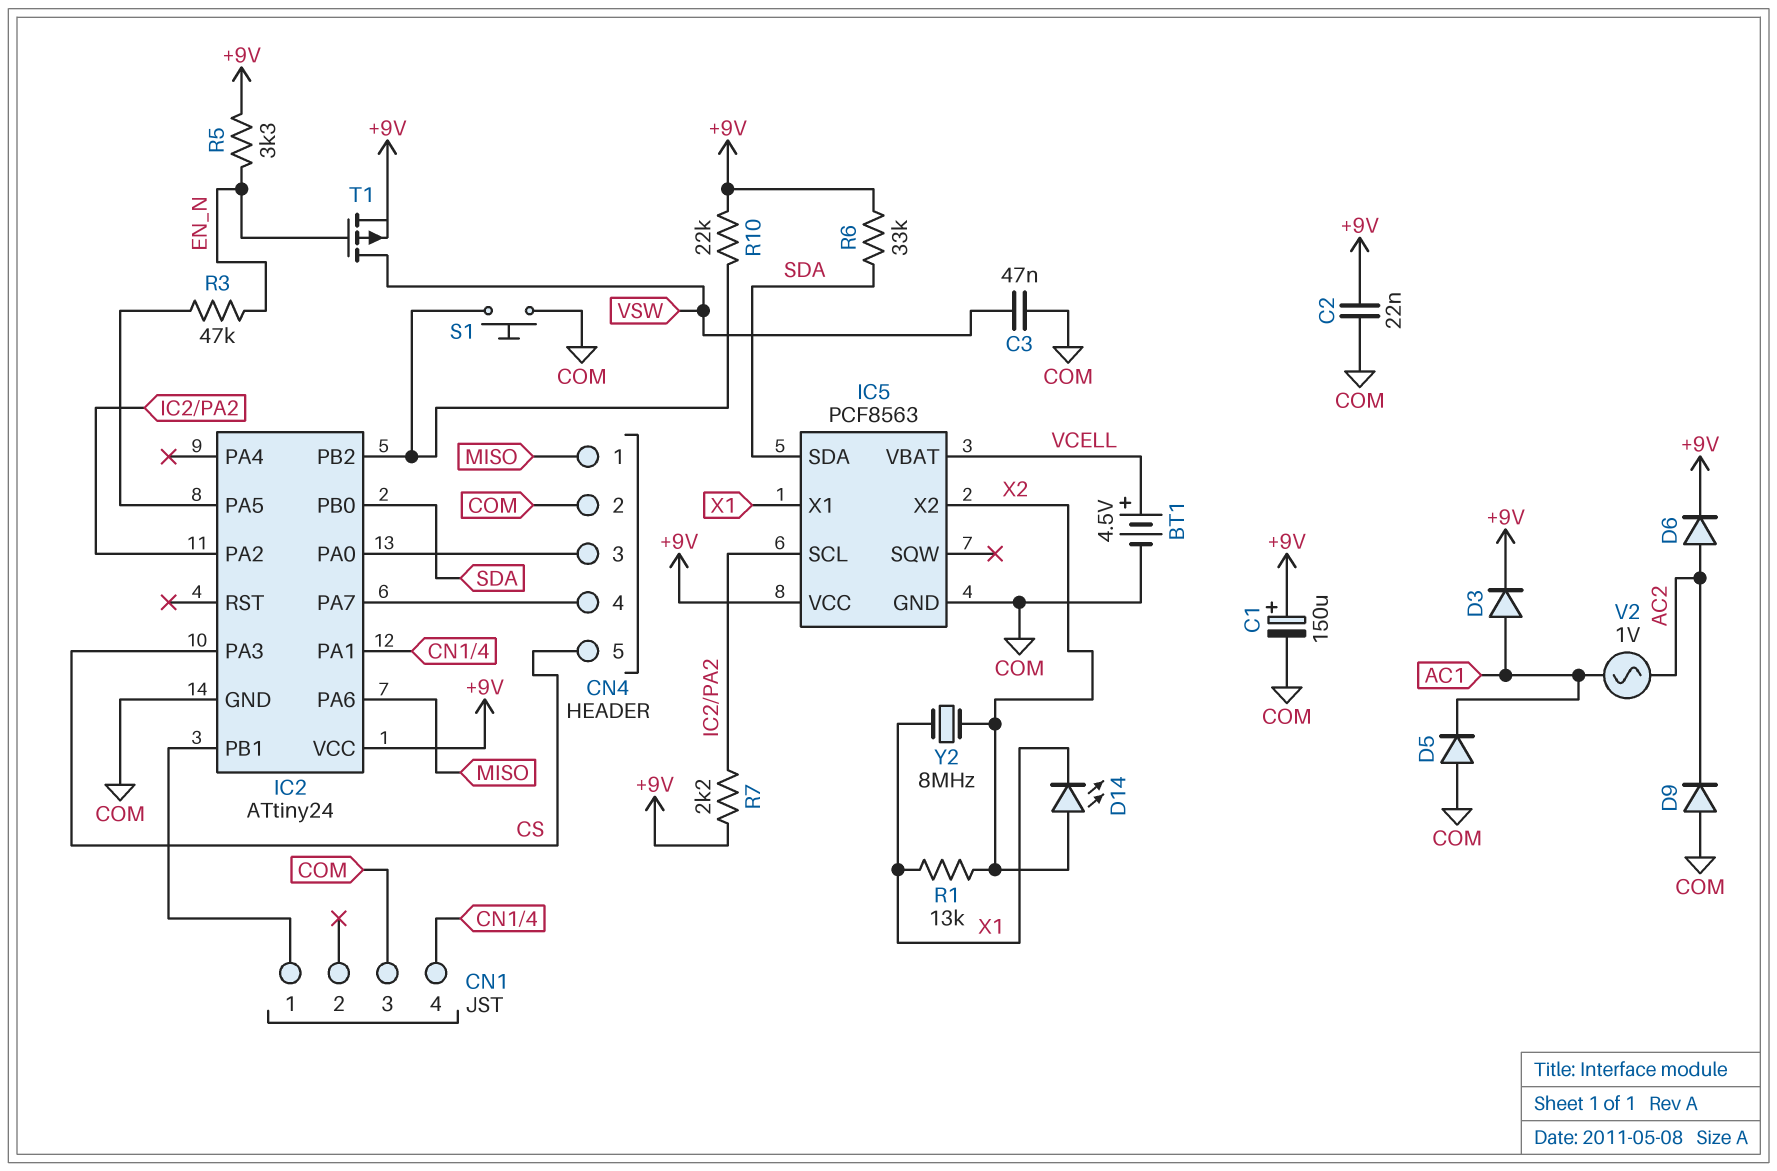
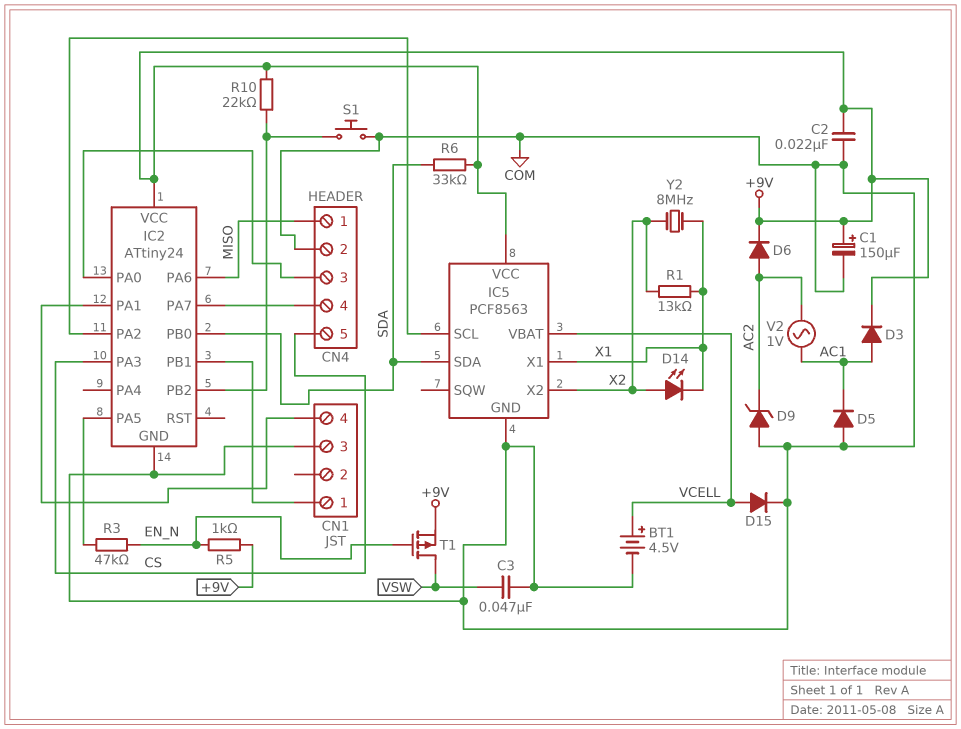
D9: diode (A COM, K AC2) -> zener (A COM, K AC2)
D15: none -> diode (A VCELL, K COM)
R5: 3.3k (+9V, EN_N) -> 1k (+9V, EN_N)
R7: 2.2k (+9V, IC2/PA2) -> none

